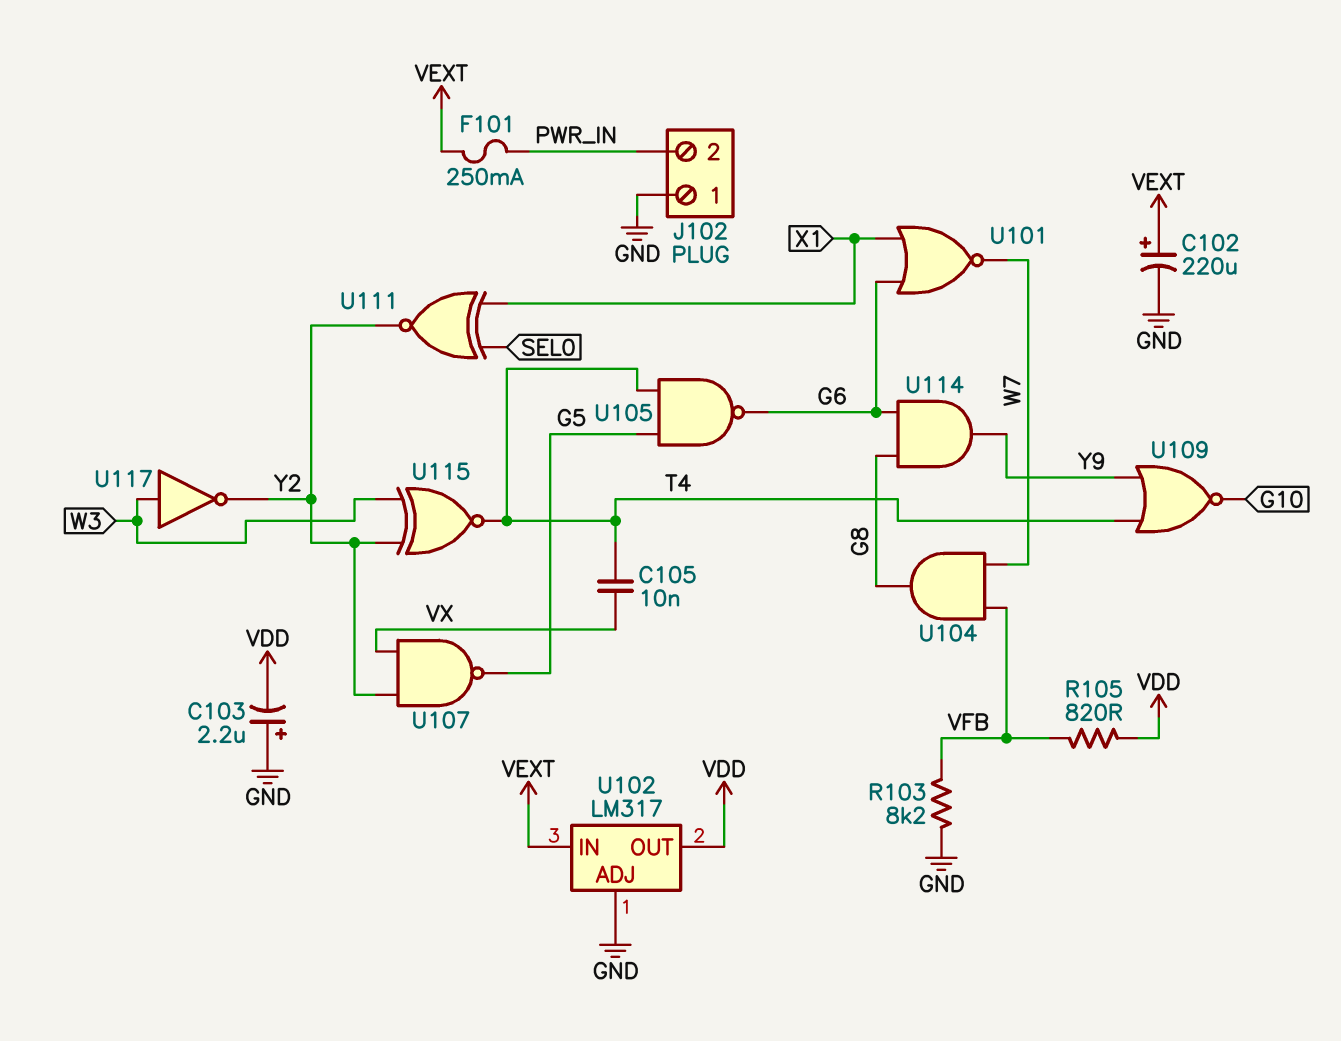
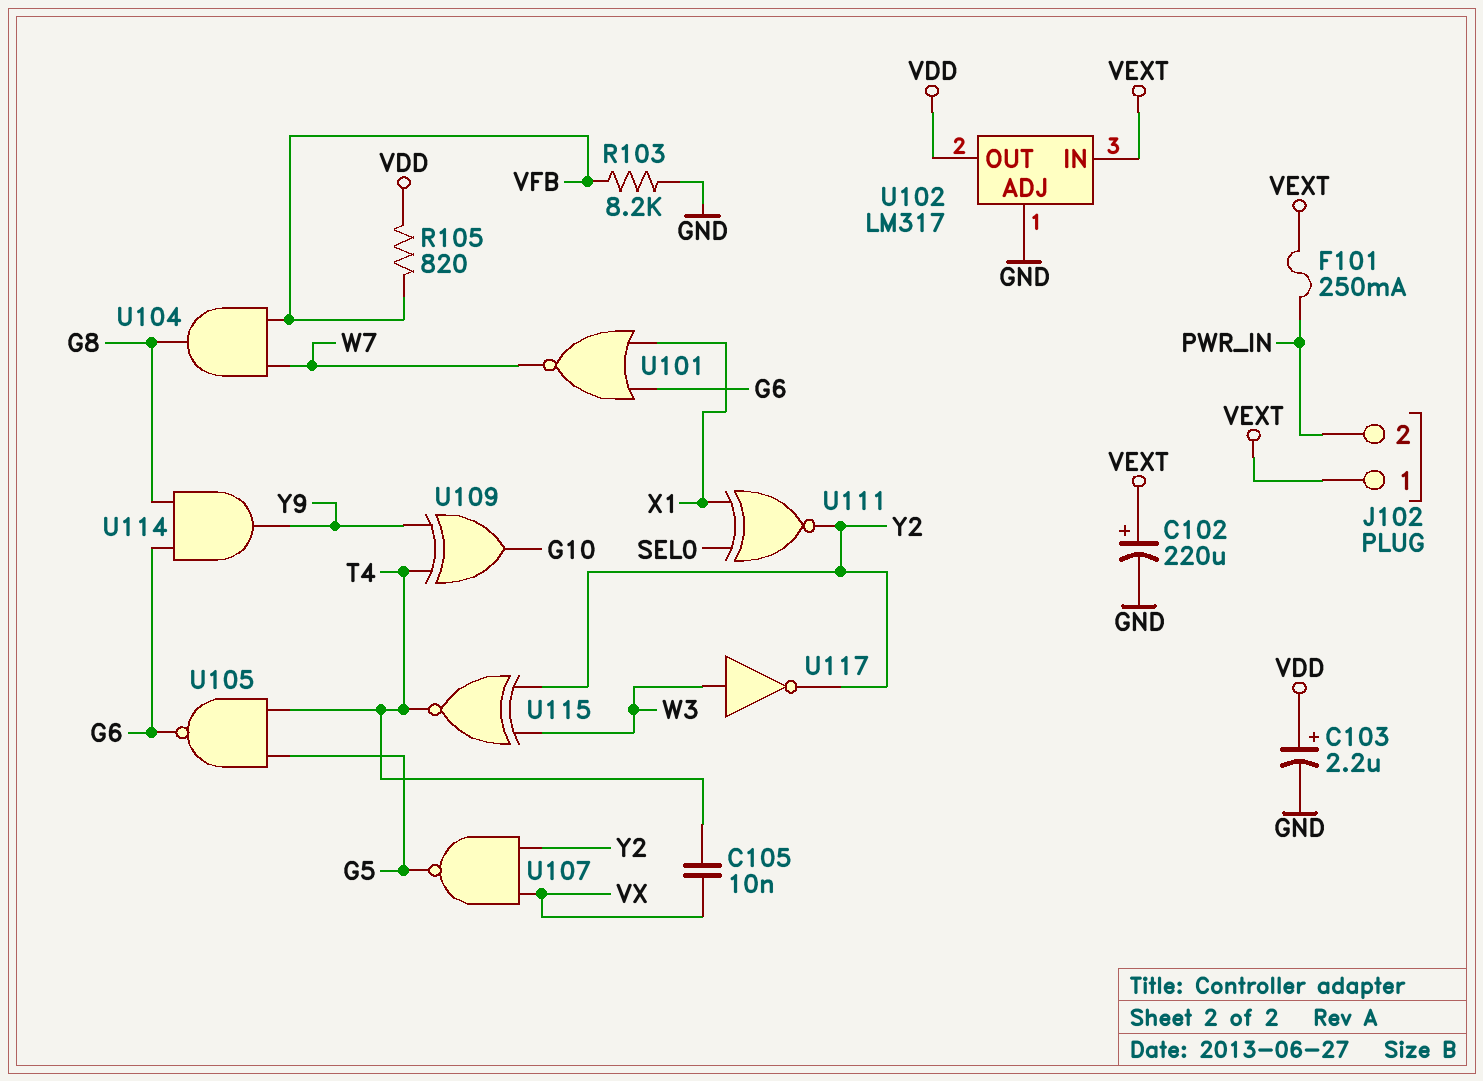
C103: 2.2uF (plus GND, minus VDD) -> 2.2uF (plus VDD, minus GND)
J102 pin 1: GND -> VEXT
U109: NOR (in T4, in Y9, out G10) -> XOR (in T4, in Y9, out G10)

